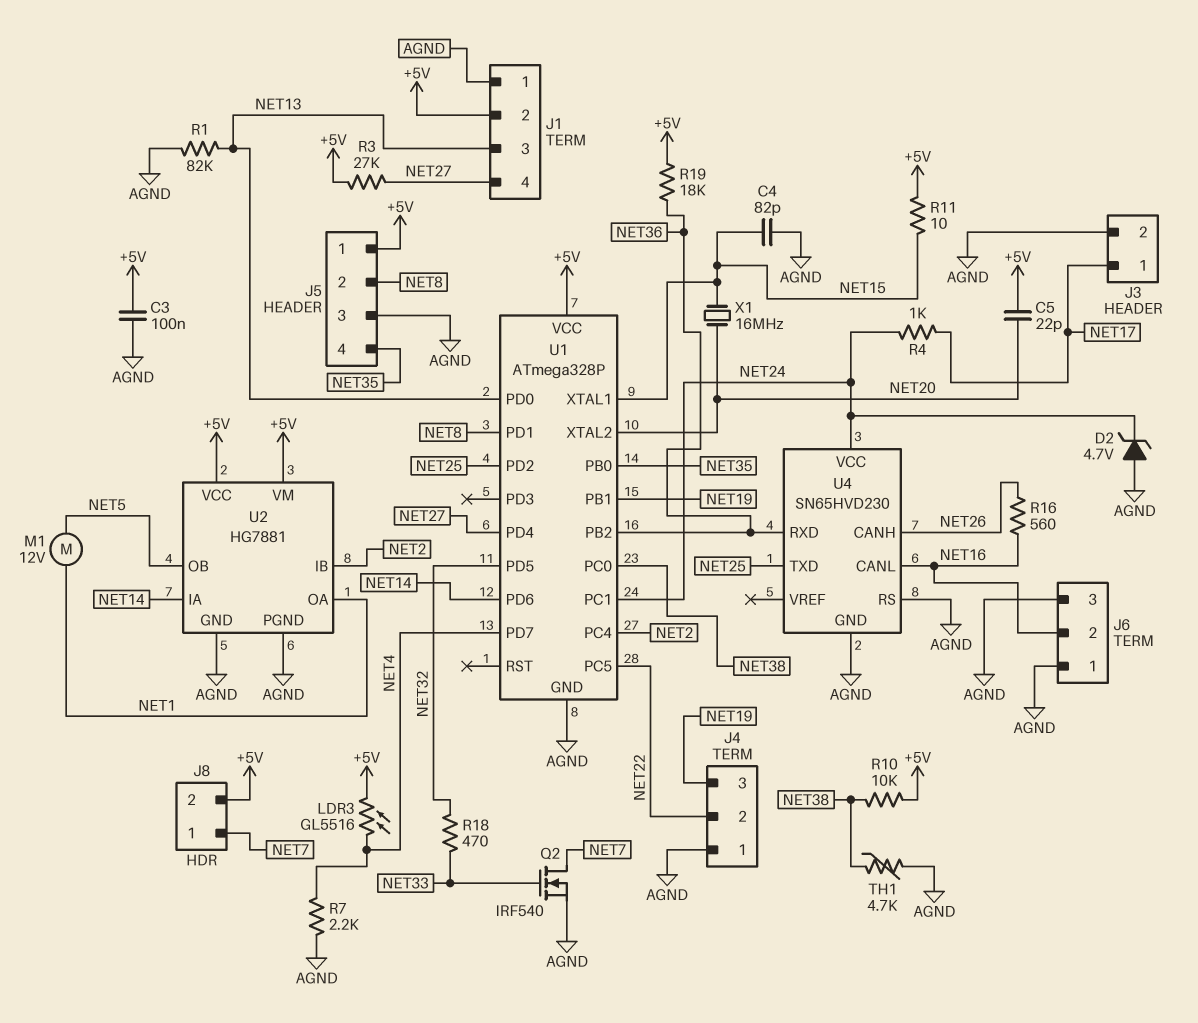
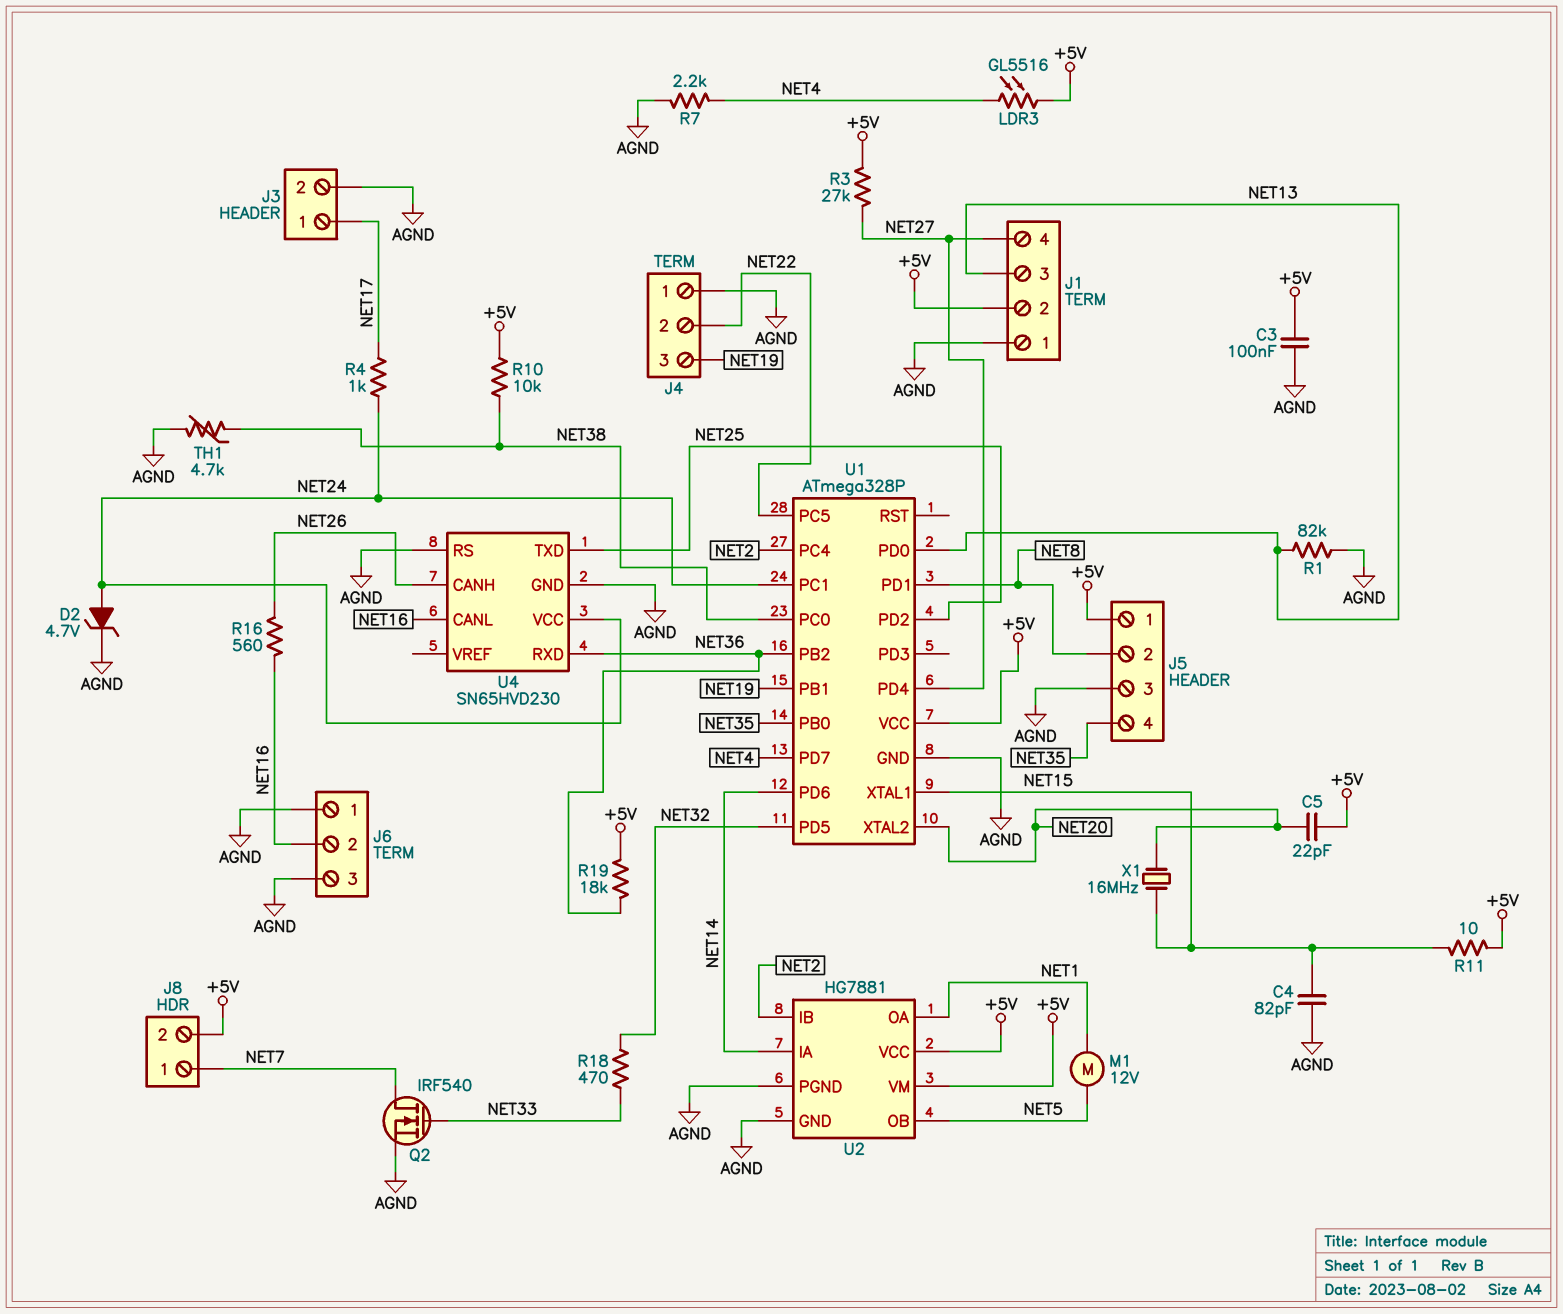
D2: zener 4.7V (A AGND, K NET24) -> zener 4.7V (A NET24, K AGND)

